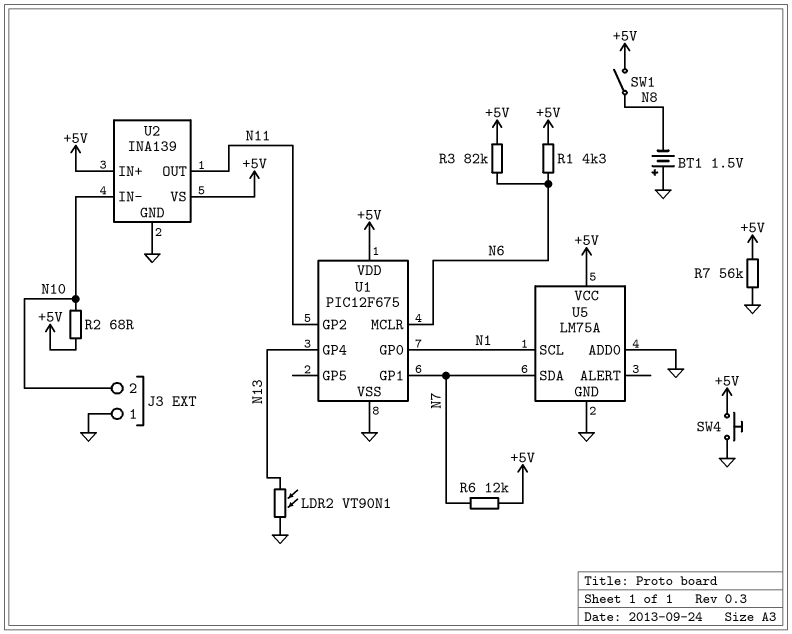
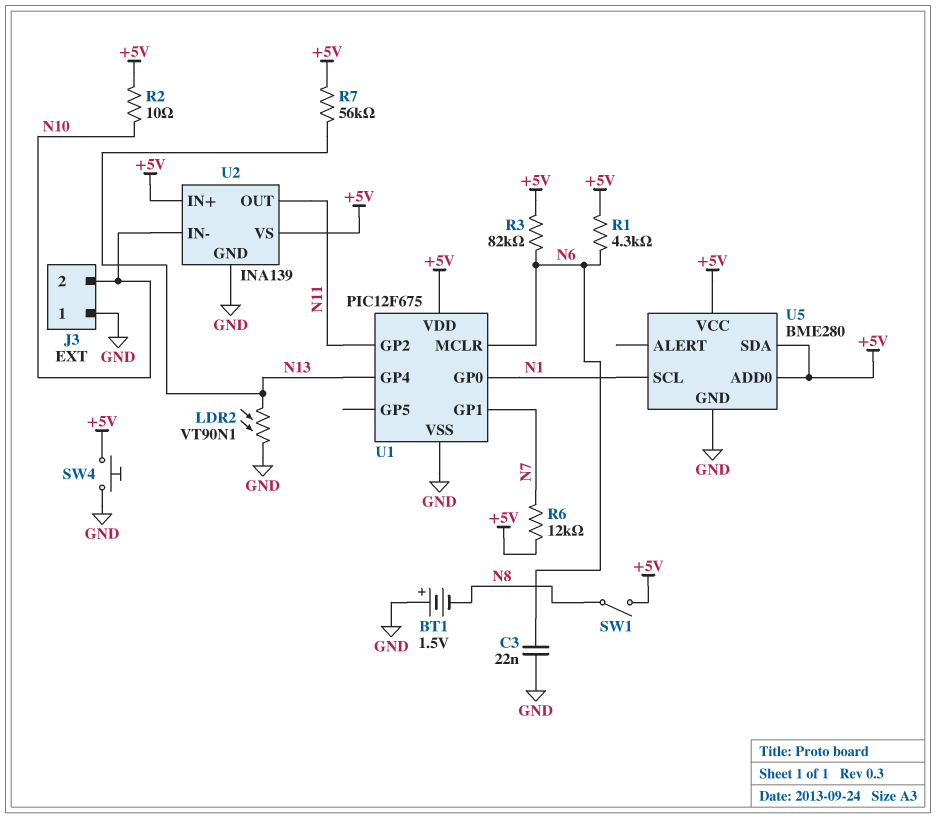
C3: none -> 22nF (GND, N6)
R2: 68 (+5V, N10) -> 10 (+5V, N10)
R7: 56k (+5V, GND) -> 56k (+5V, N13)
U5: LM75A -> BME280
U5 pin ADD0: GND -> +5V
U5 pin SDA: N7 -> +5V

